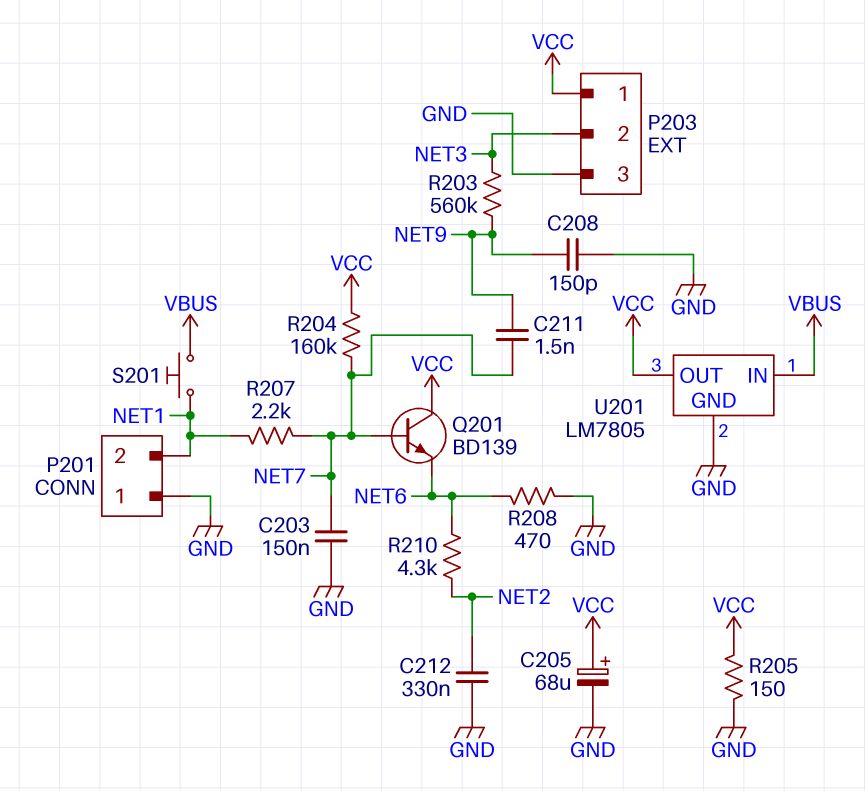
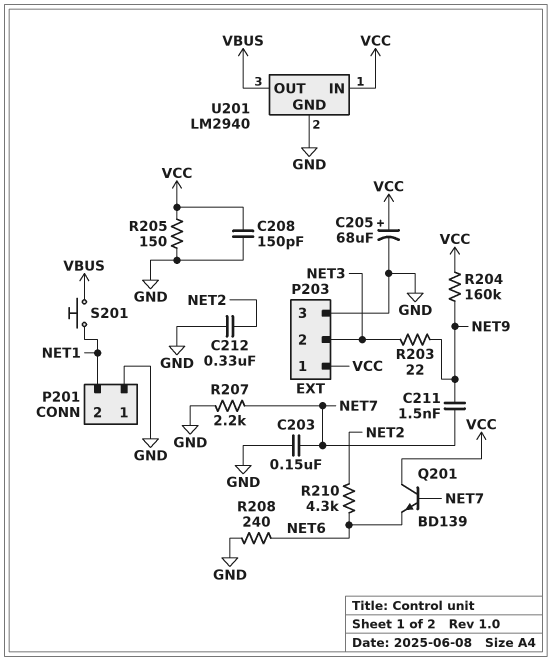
C208: 150pF (GND, NET9) -> 150pF (GND, VCC)
R203: 560k (NET3, NET9) -> 22 (NET3, NET9)
R204: 160k (NET7, VCC) -> 160k (NET9, VCC)
R207: 2.2k (NET1, NET7) -> 2.2k (GND, NET7)
R208: 470 (GND, NET6) -> 240 (GND, NET6)
U201: LM7805 -> LM2940
U201 pin IN: VBUS -> VCC
U201 pin OUT: VCC -> VBUS

